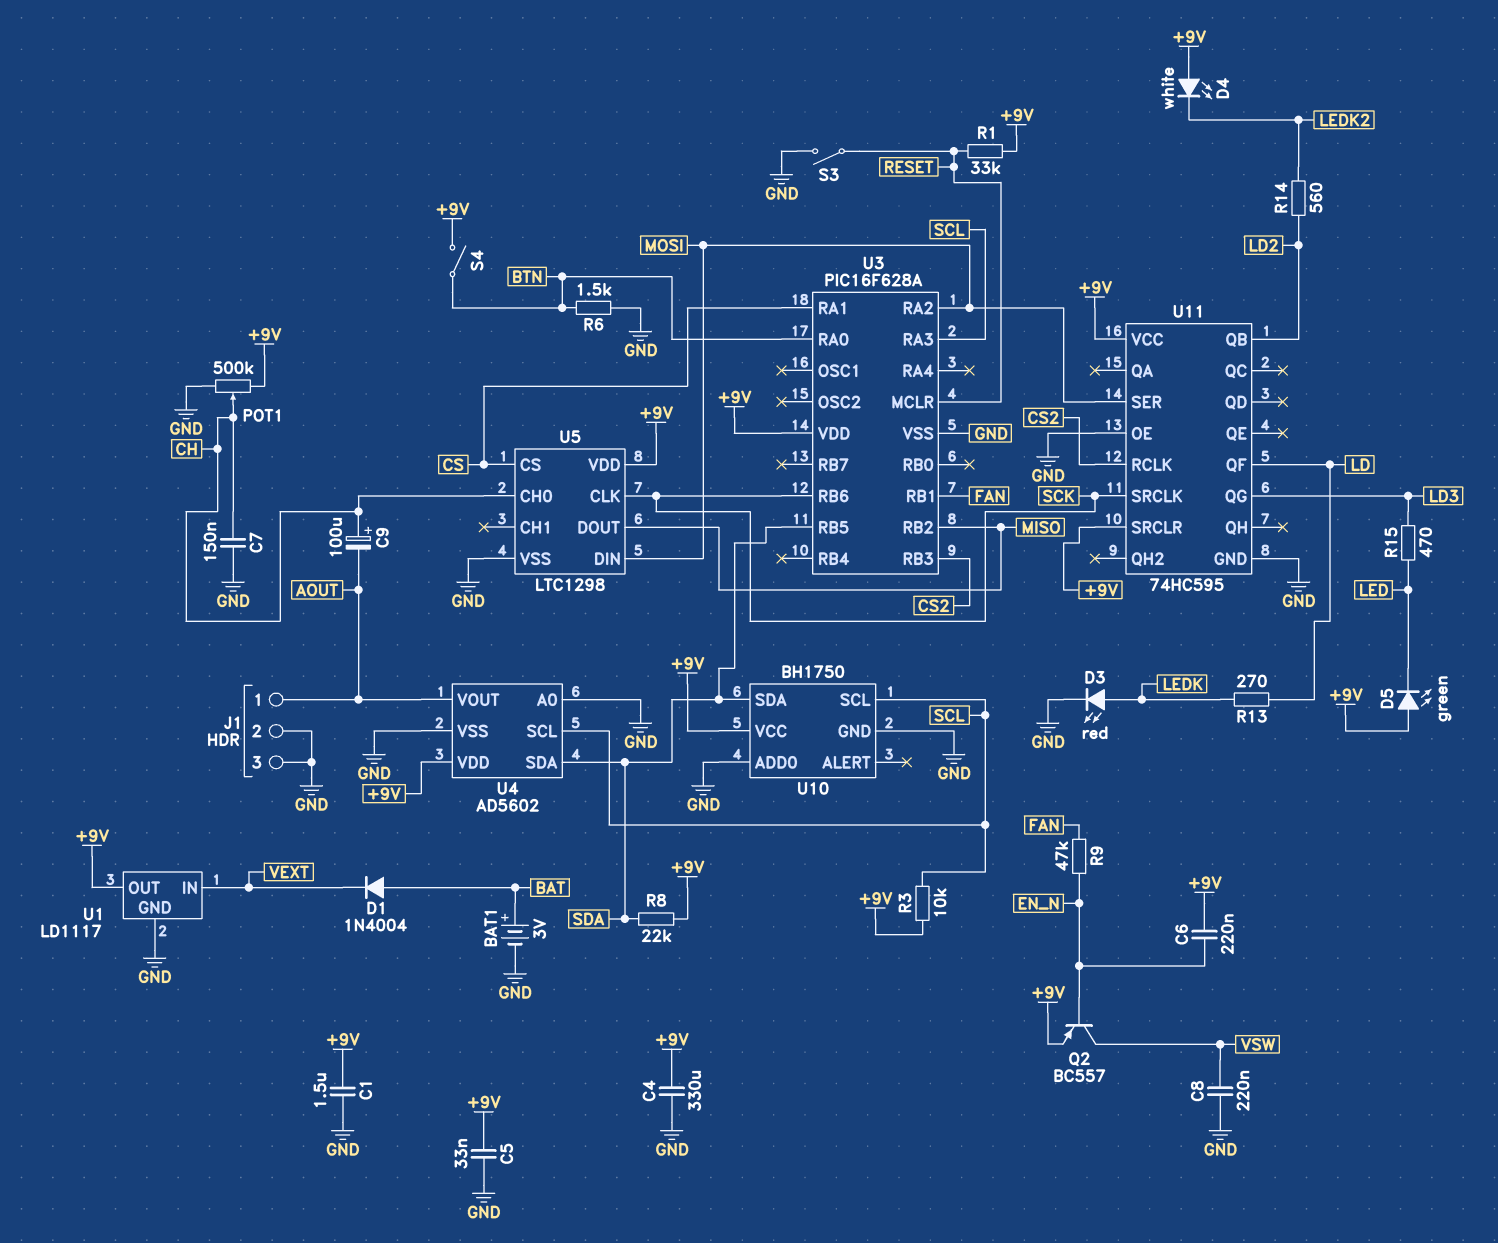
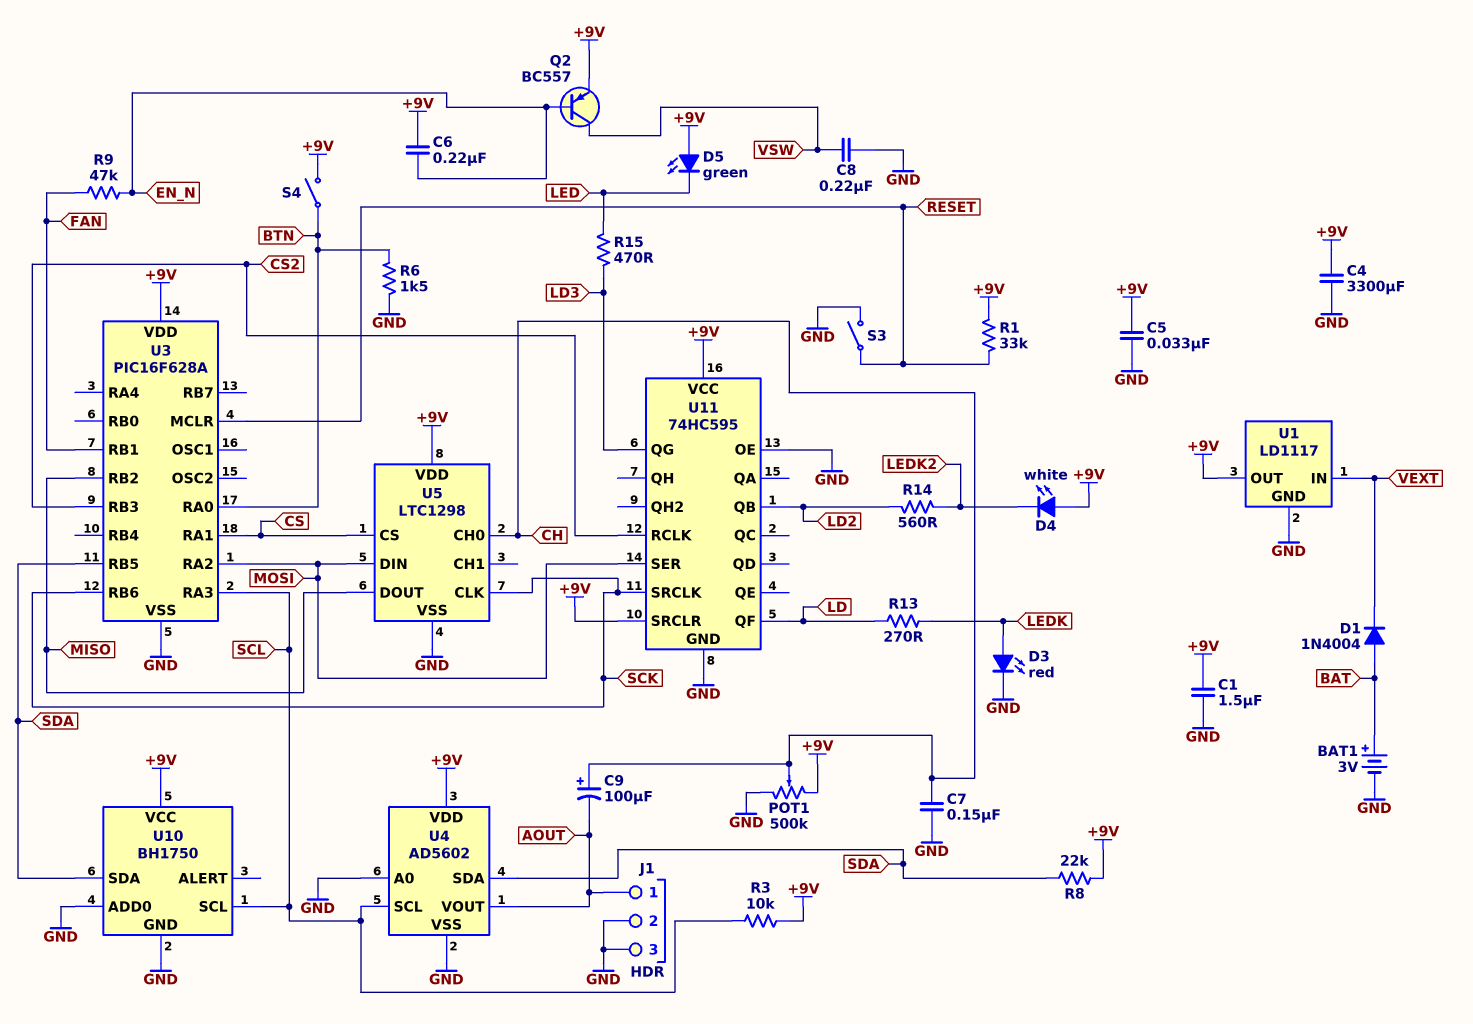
C4: 330uF (+9V, GND) -> 3300uF (+9V, GND)

